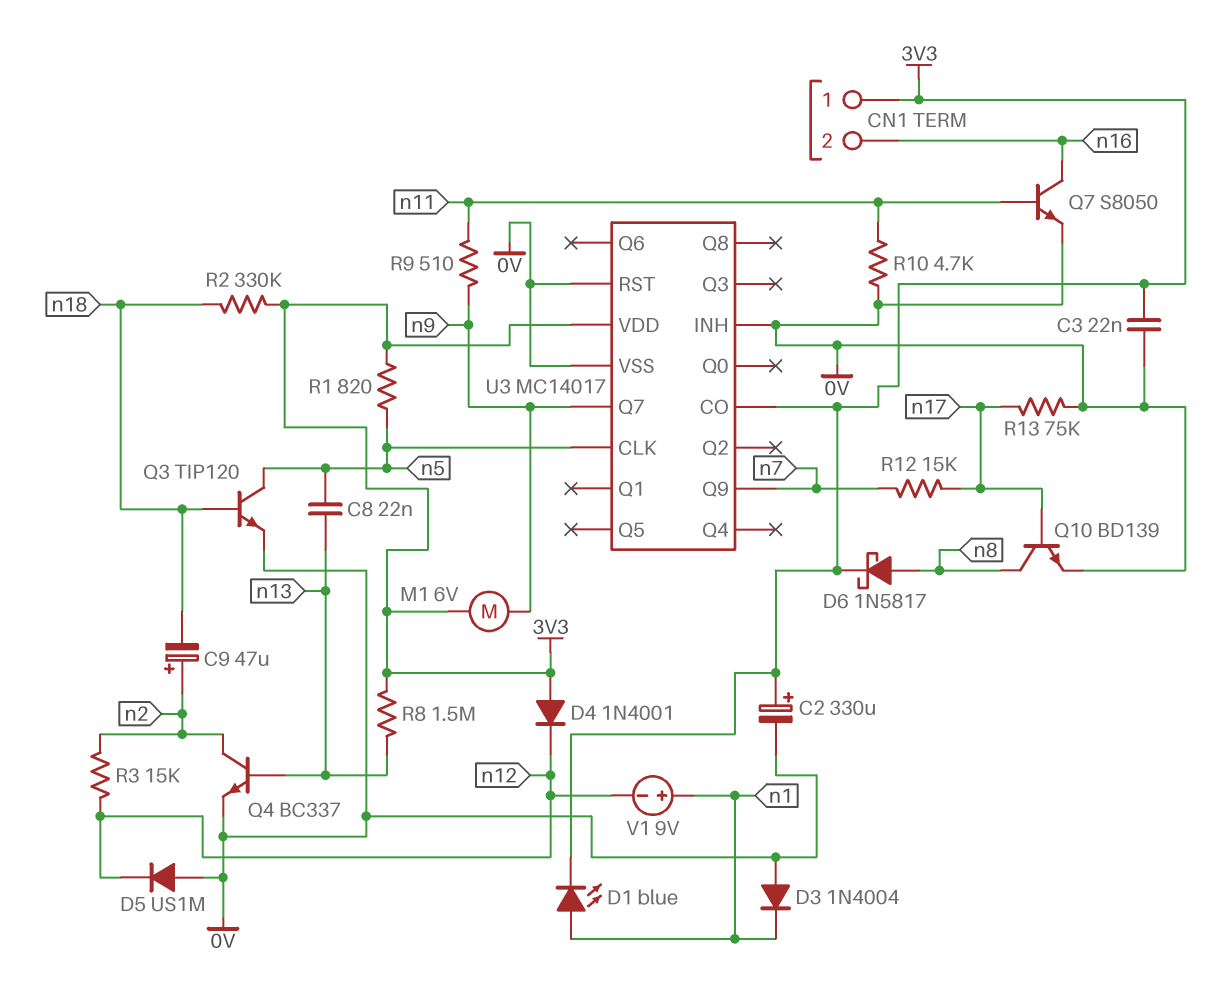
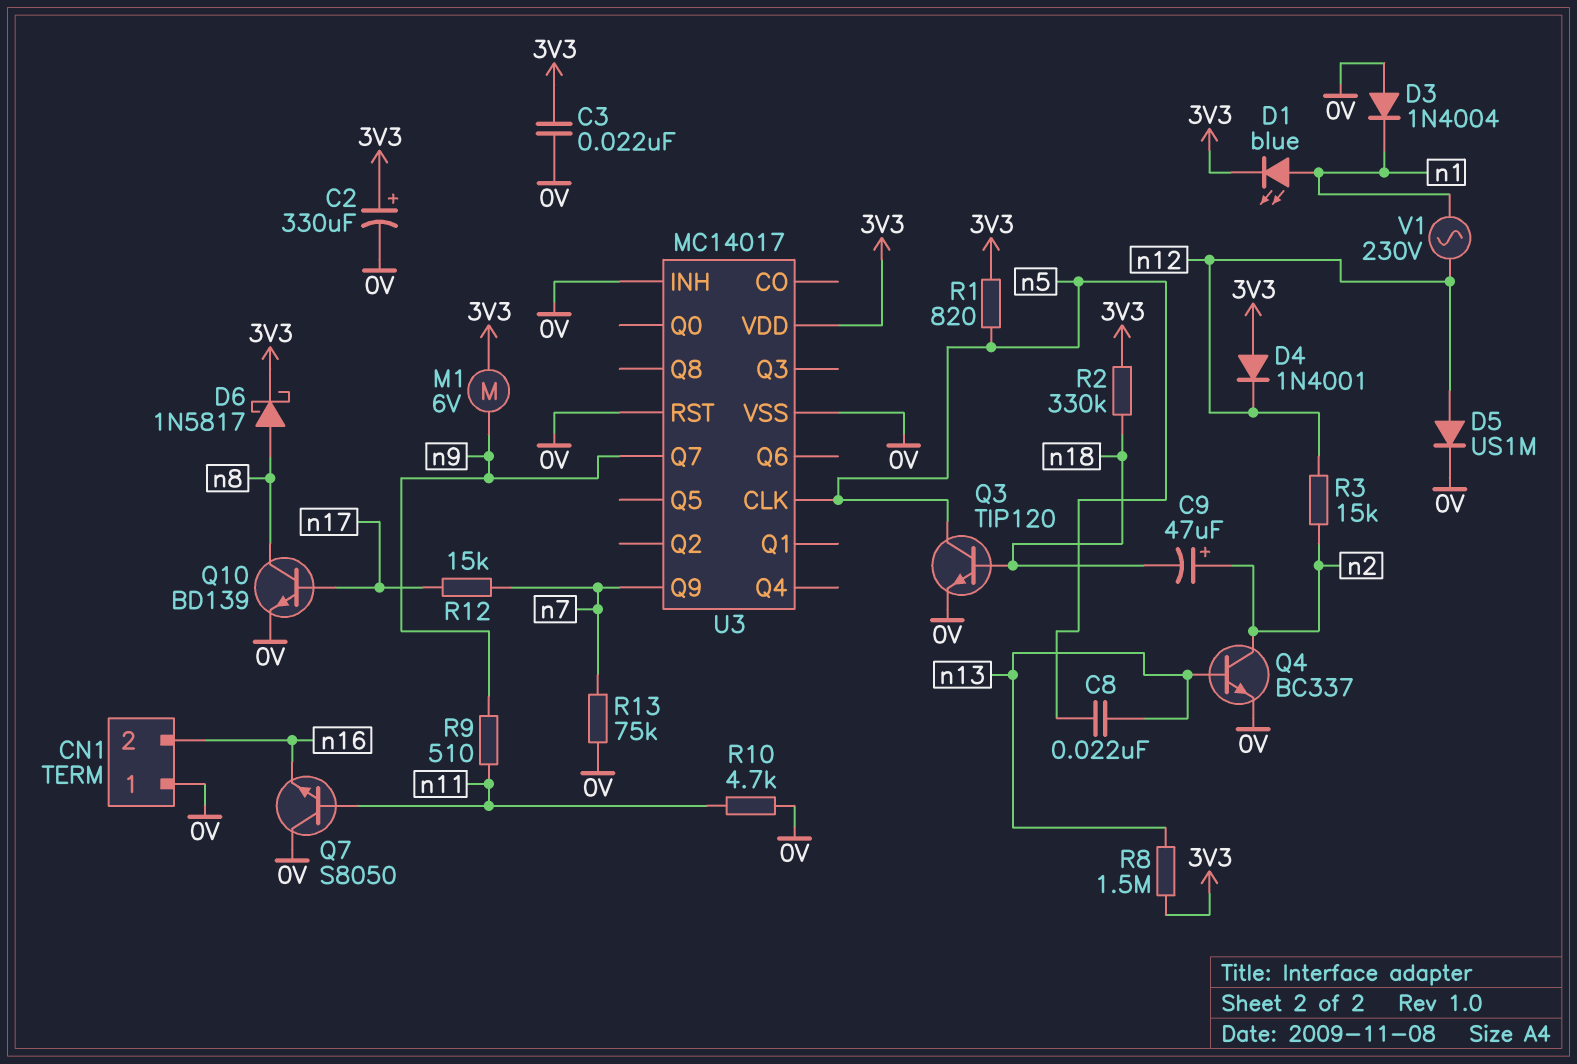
CN1 pin 1: 3V3 -> 0V
D5: diode US1M (A 0V, K n12) -> diode US1M (A n12, K 0V)
Q7: NPN S8050 (B n11, C n16, E 0V) -> NPN S8050 (B n11, C 0V, E n16)
R13: 75k (0V, n17) -> 75k (0V, n7)
U3 pin CO: 3V3 -> none
V1: 9V (plus n1, minus n12) -> AC 230V (n1, n12)

